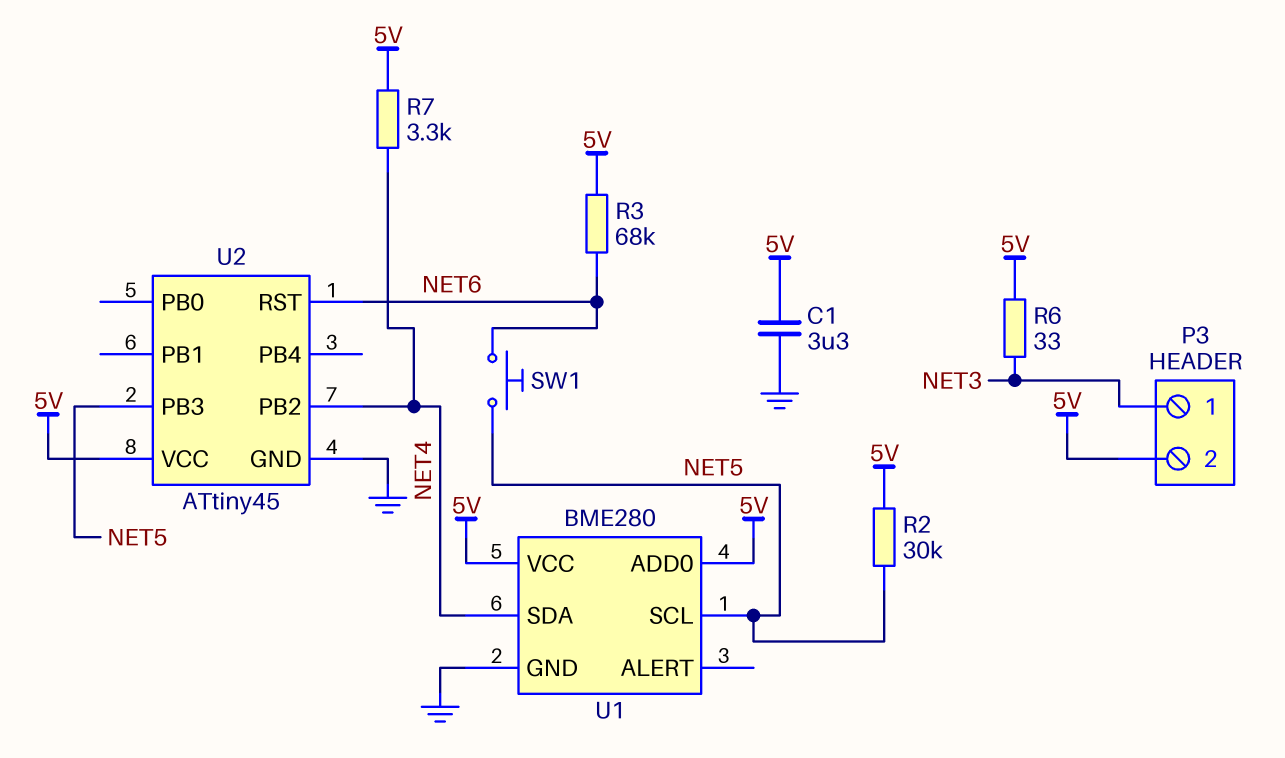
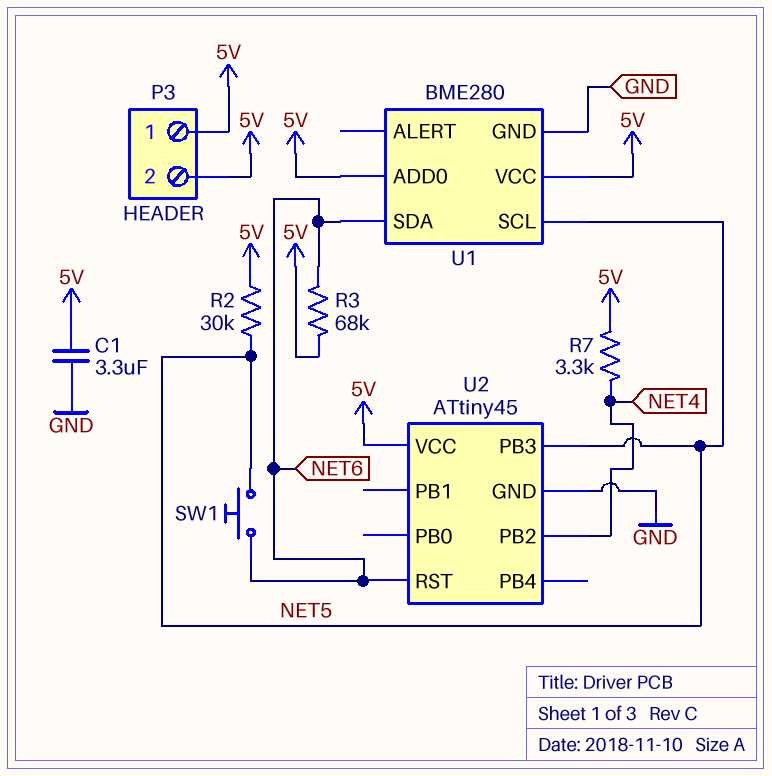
P3 pin 1: NET3 -> 5V
R6: 33 (5V, NET3) -> none
U1 pin SDA: NET4 -> NET6

